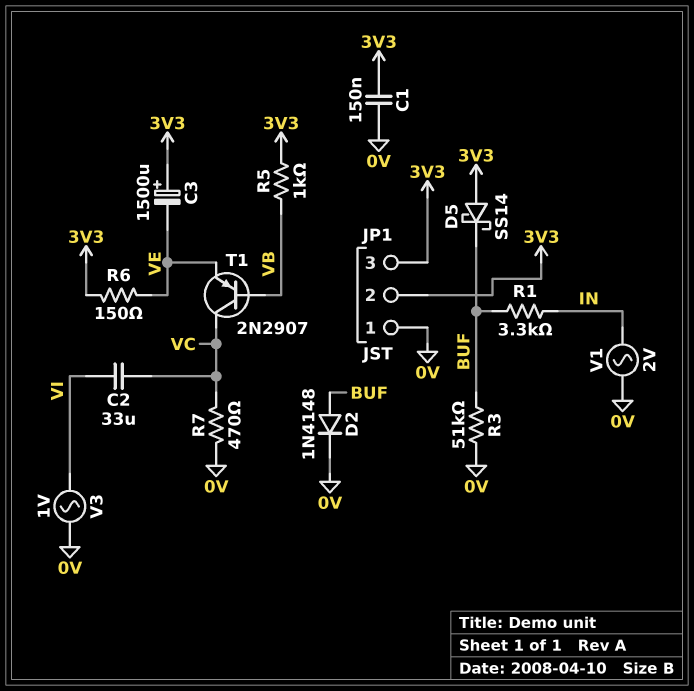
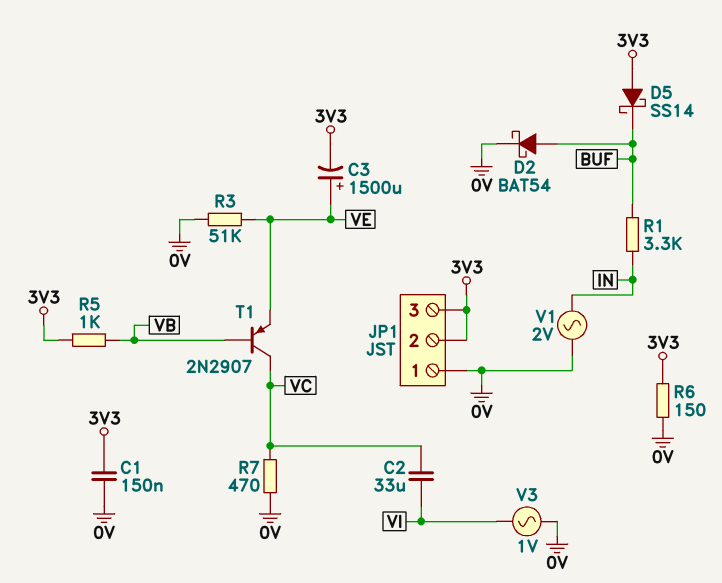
C3: 1500uF (plus 3V3, minus VE) -> 1500uF (plus VE, minus 3V3)
D2: diode 1N4148 (A BUF, K 0V) -> schottky BAT54 (A BUF, K 0V)
R3: 51k (0V, BUF) -> 51k (0V, VE)
R6: 150 (3V3, VE) -> 150 (0V, 3V3)

